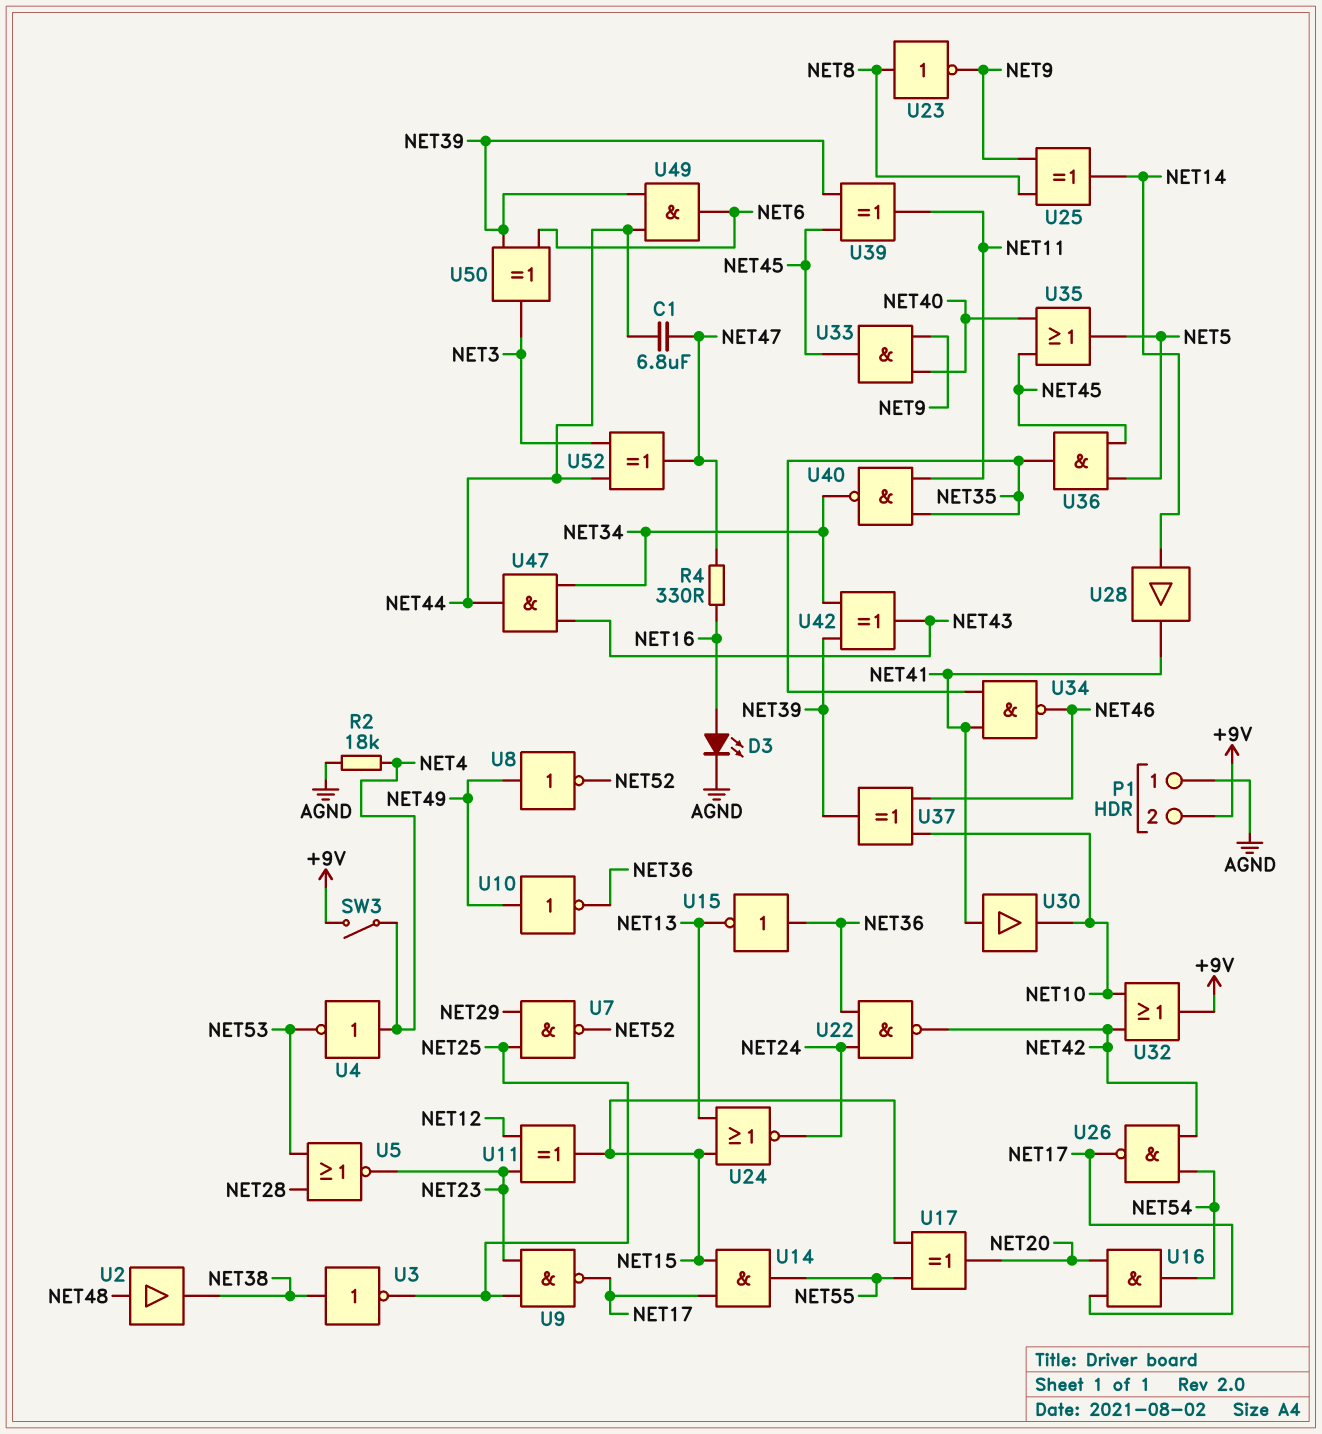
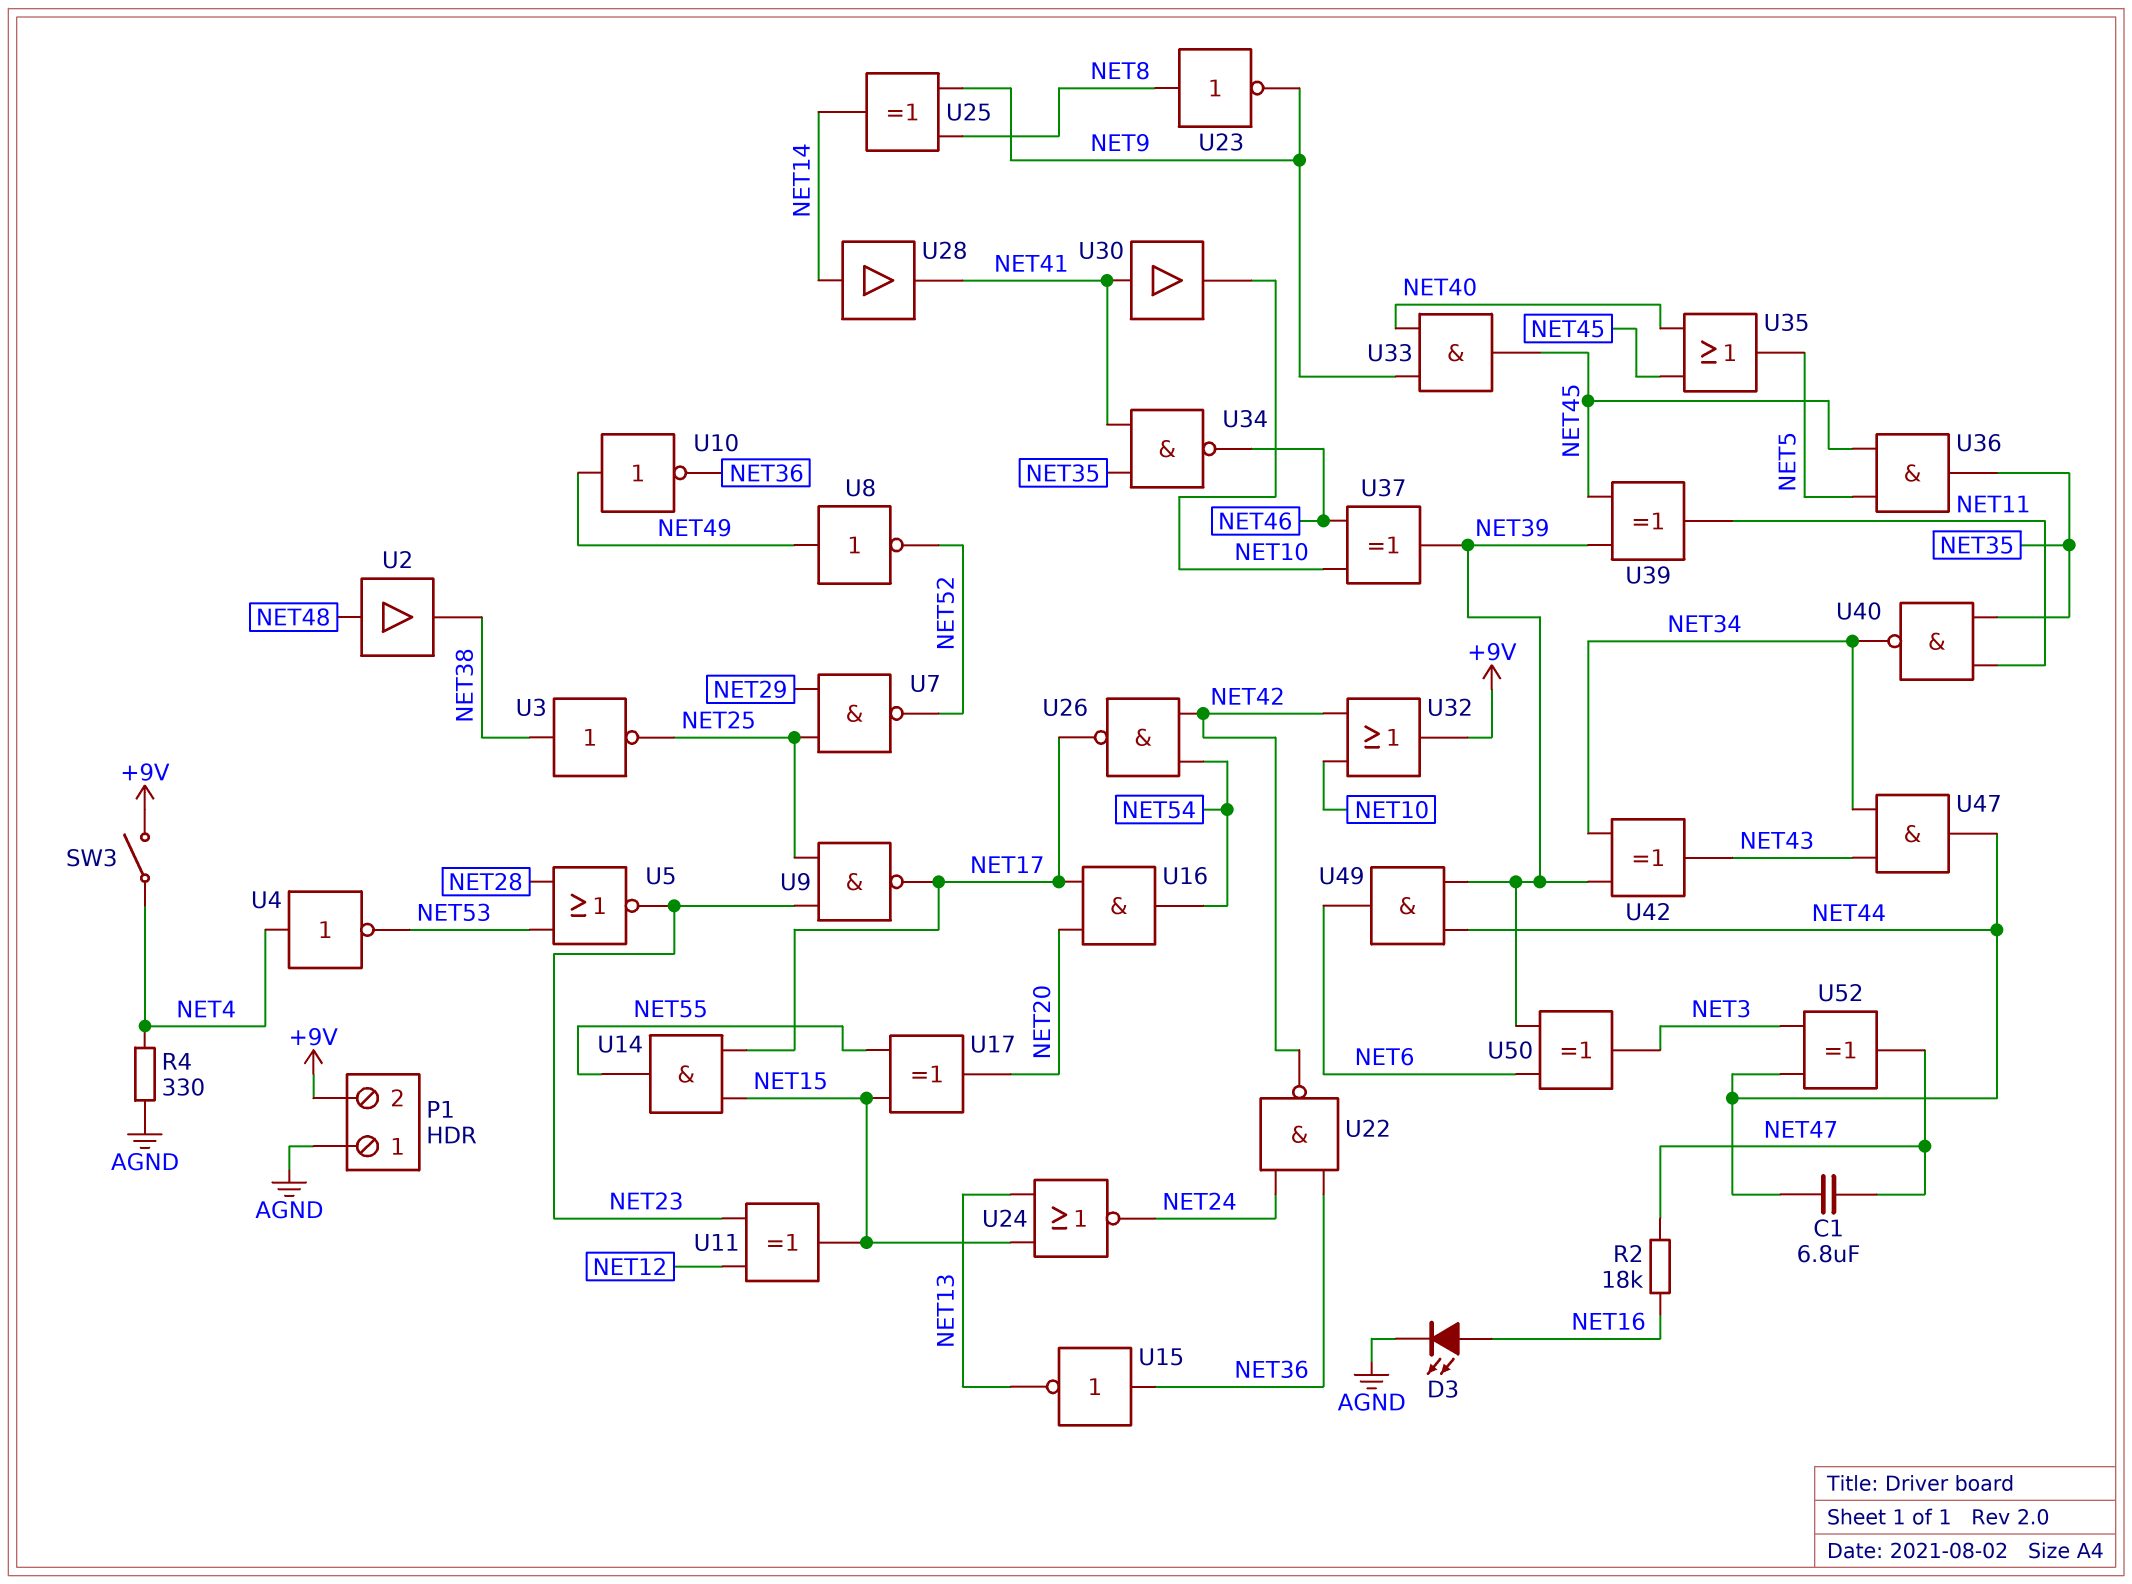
R2: 18k (AGND, NET4) -> 18k (NET16, NET47)
R4: 330 (NET16, NET47) -> 330 (AGND, NET4)

